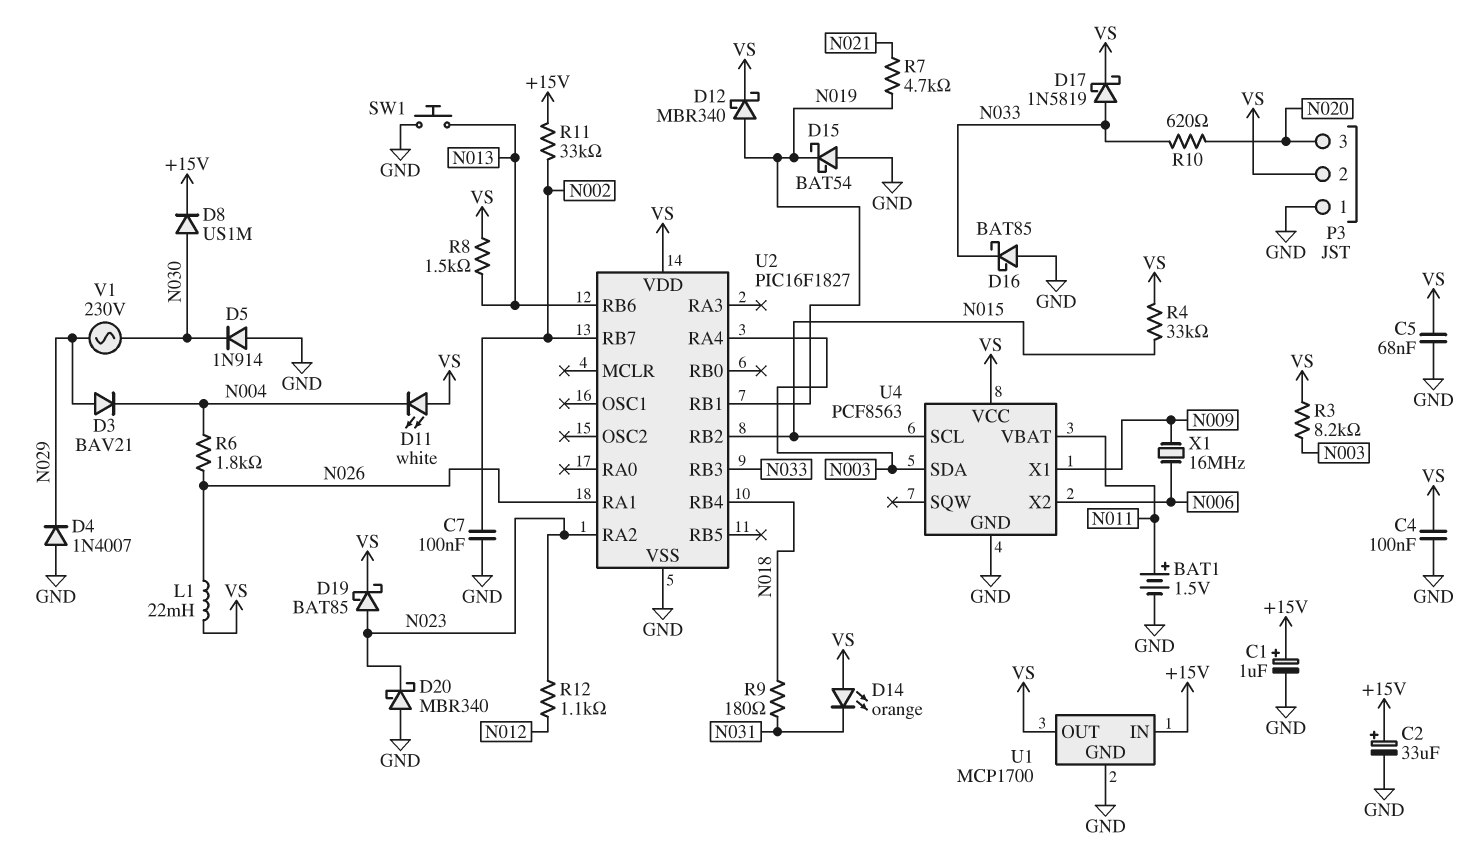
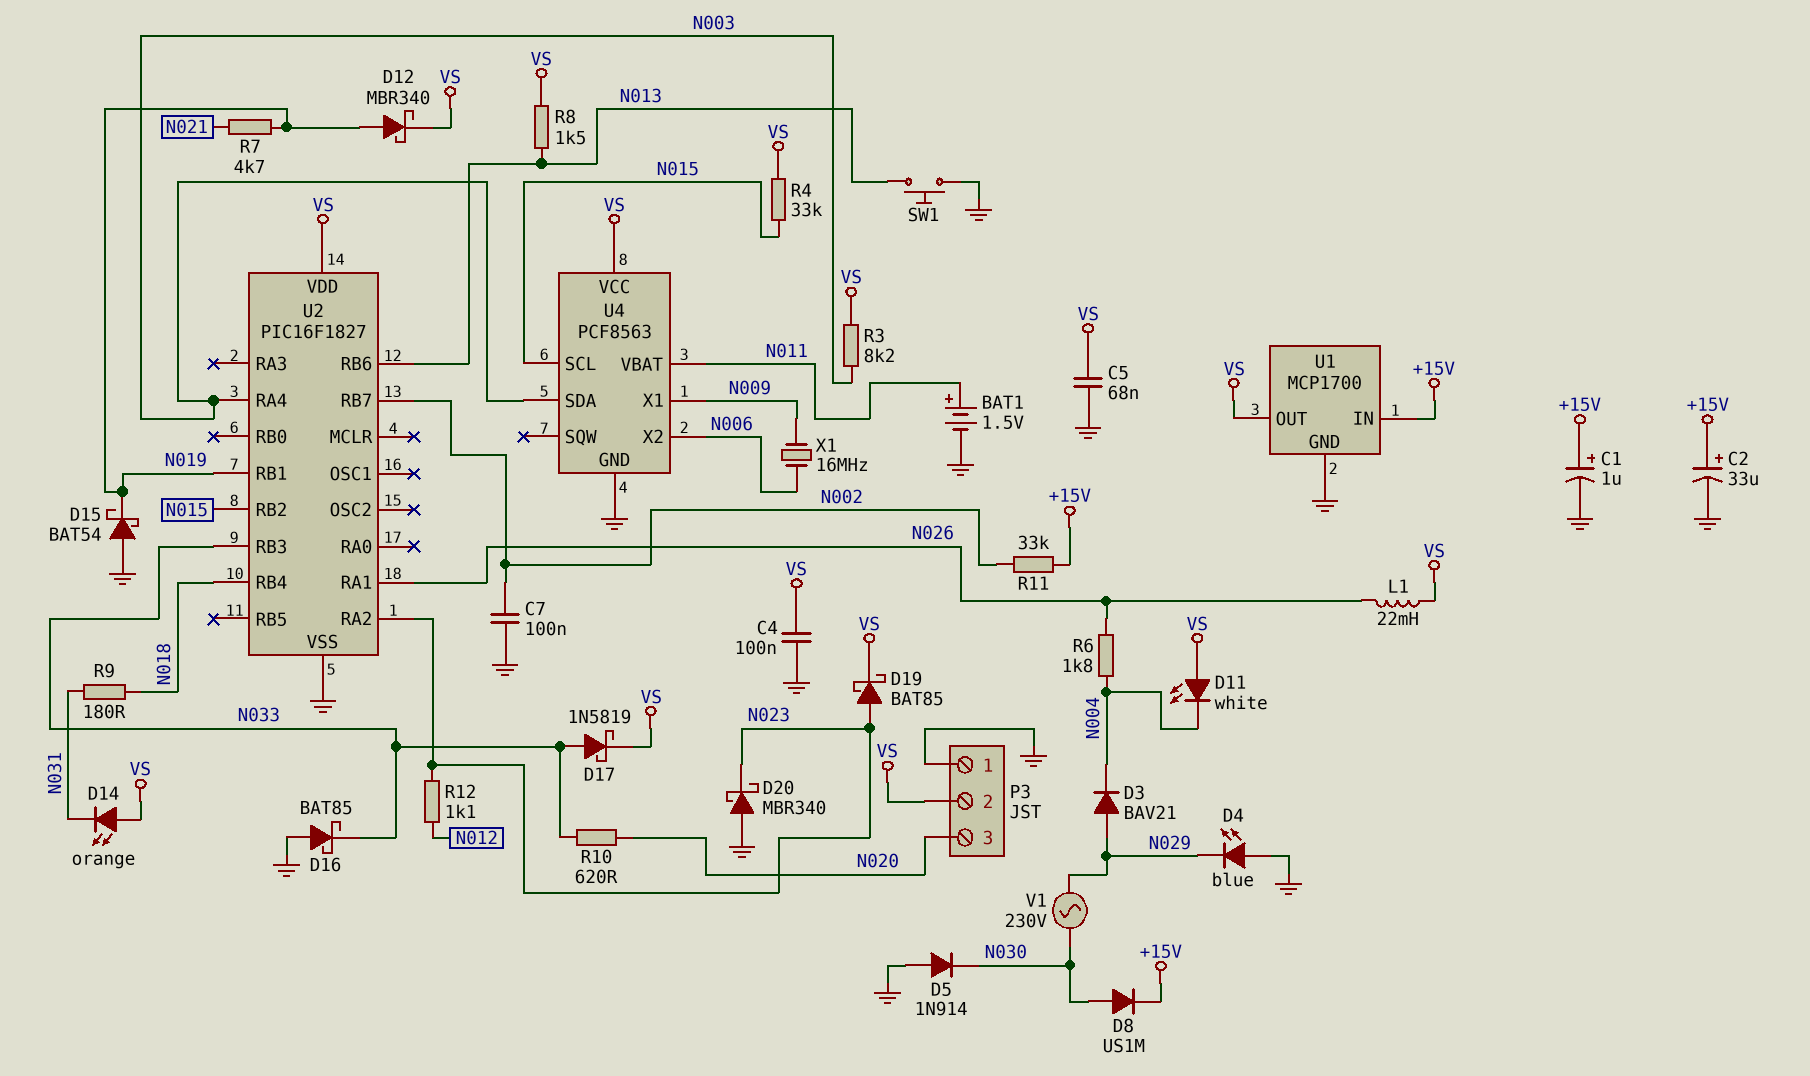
D4: diode 1N4007 (A GND, K N029) -> LED blue (A GND, K N029)

